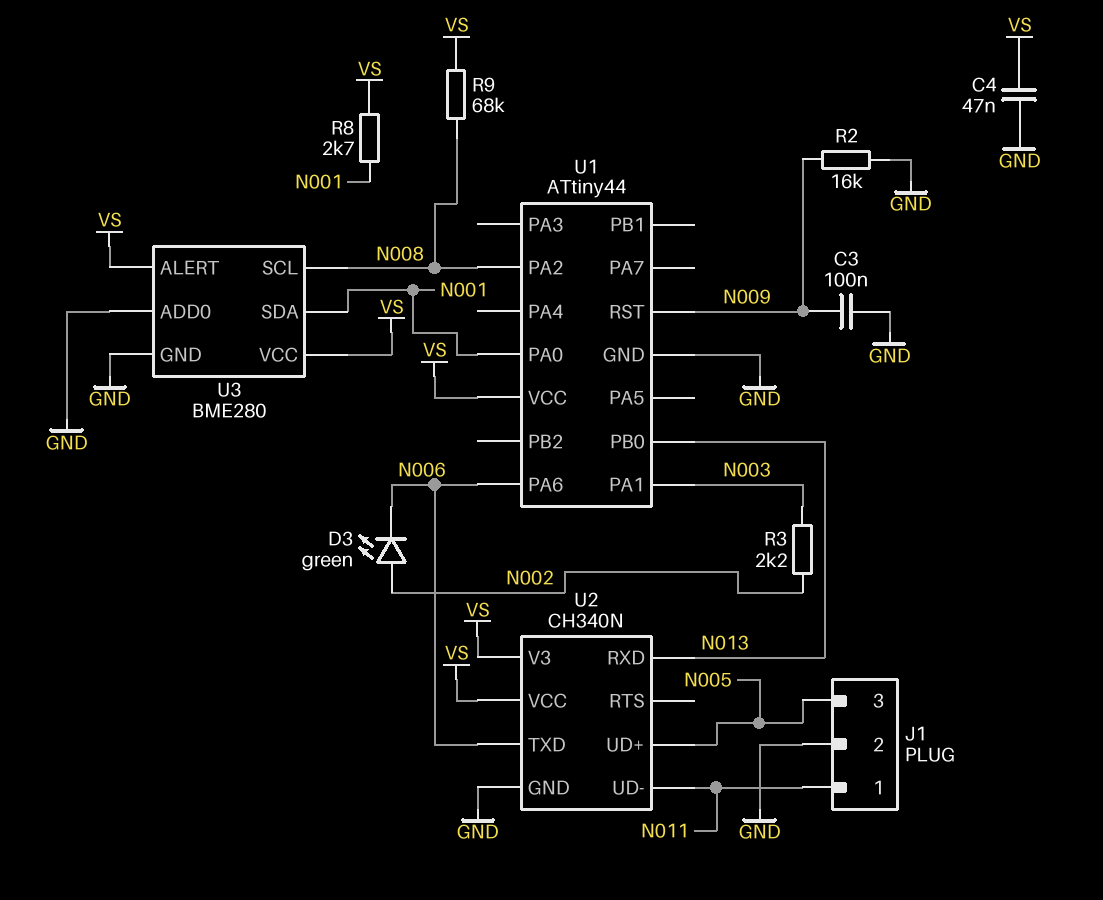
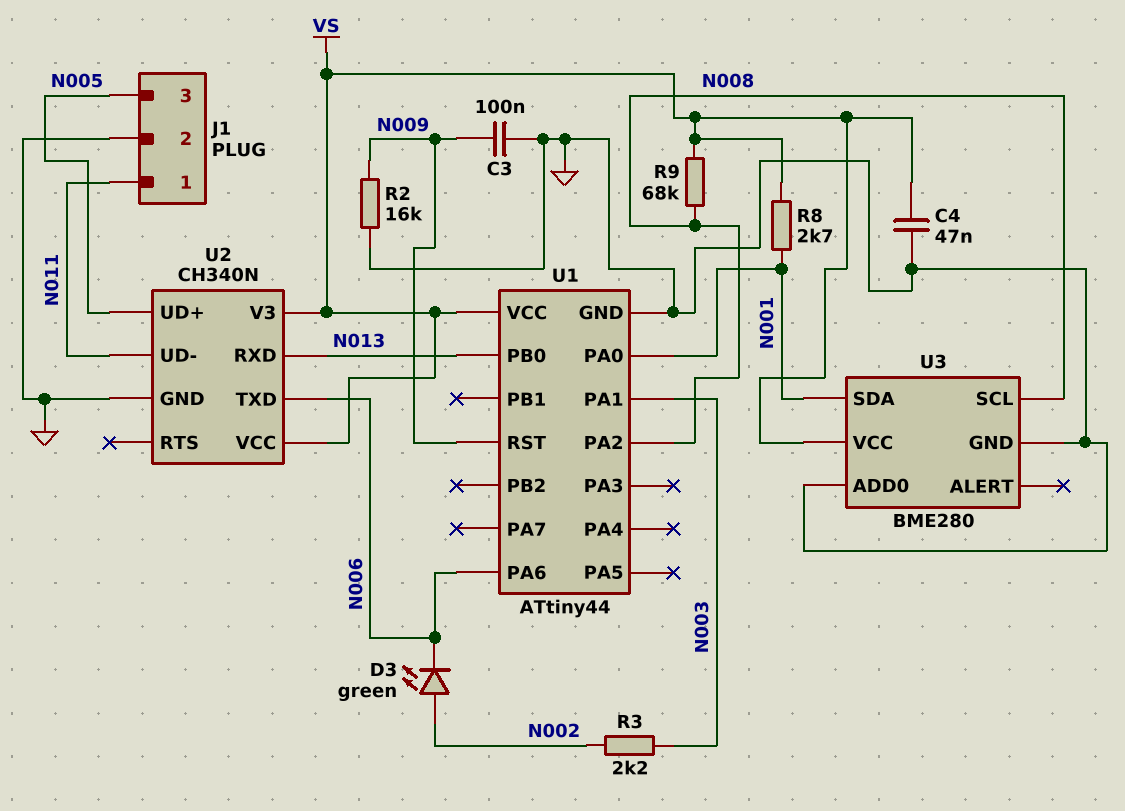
U3 pin ALERT: VS -> none

